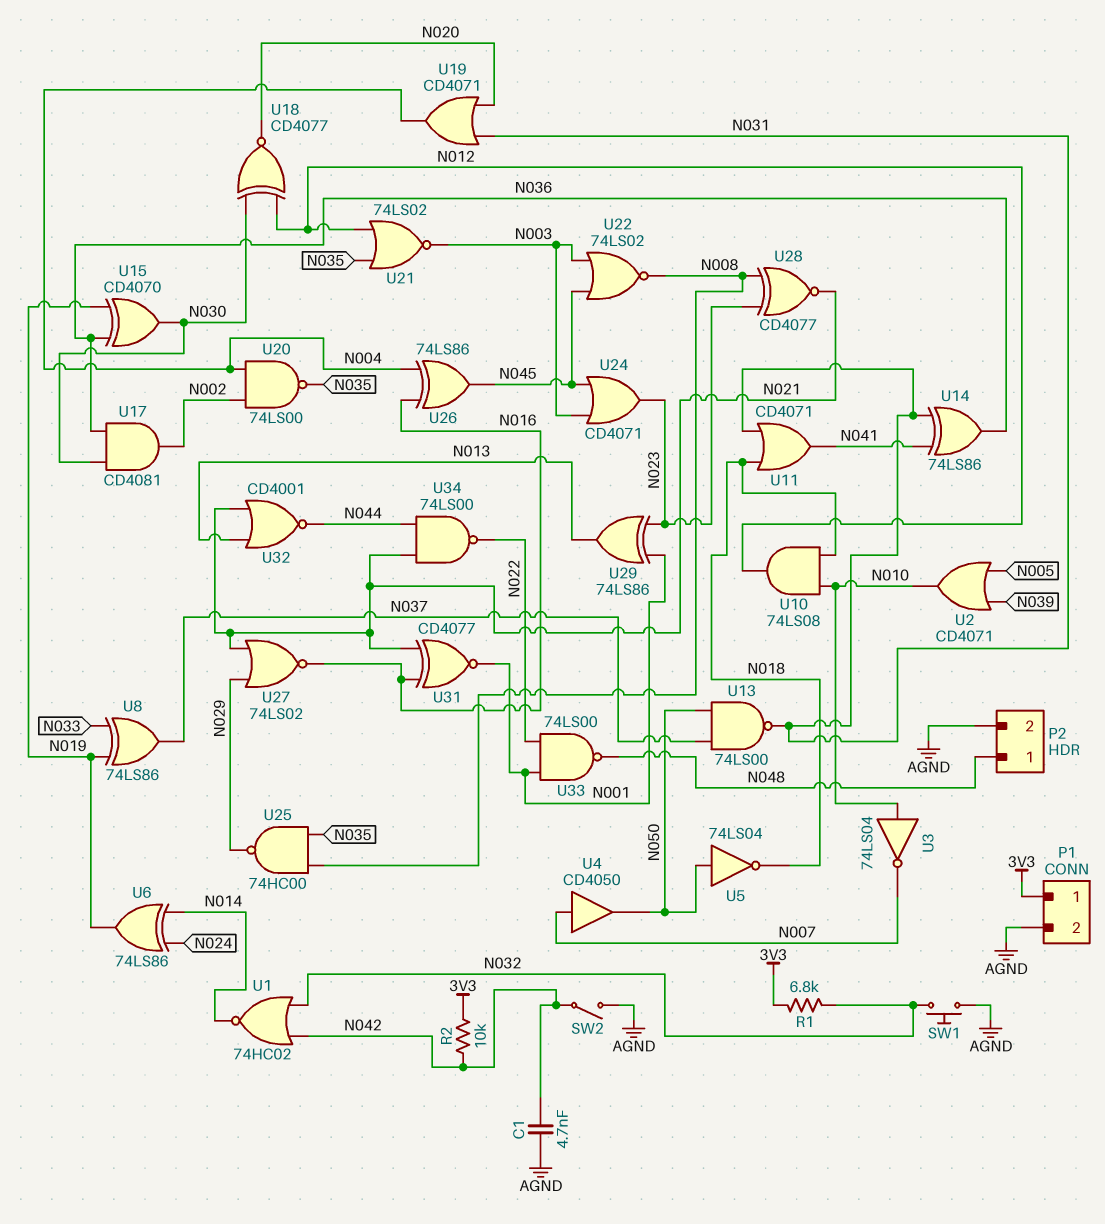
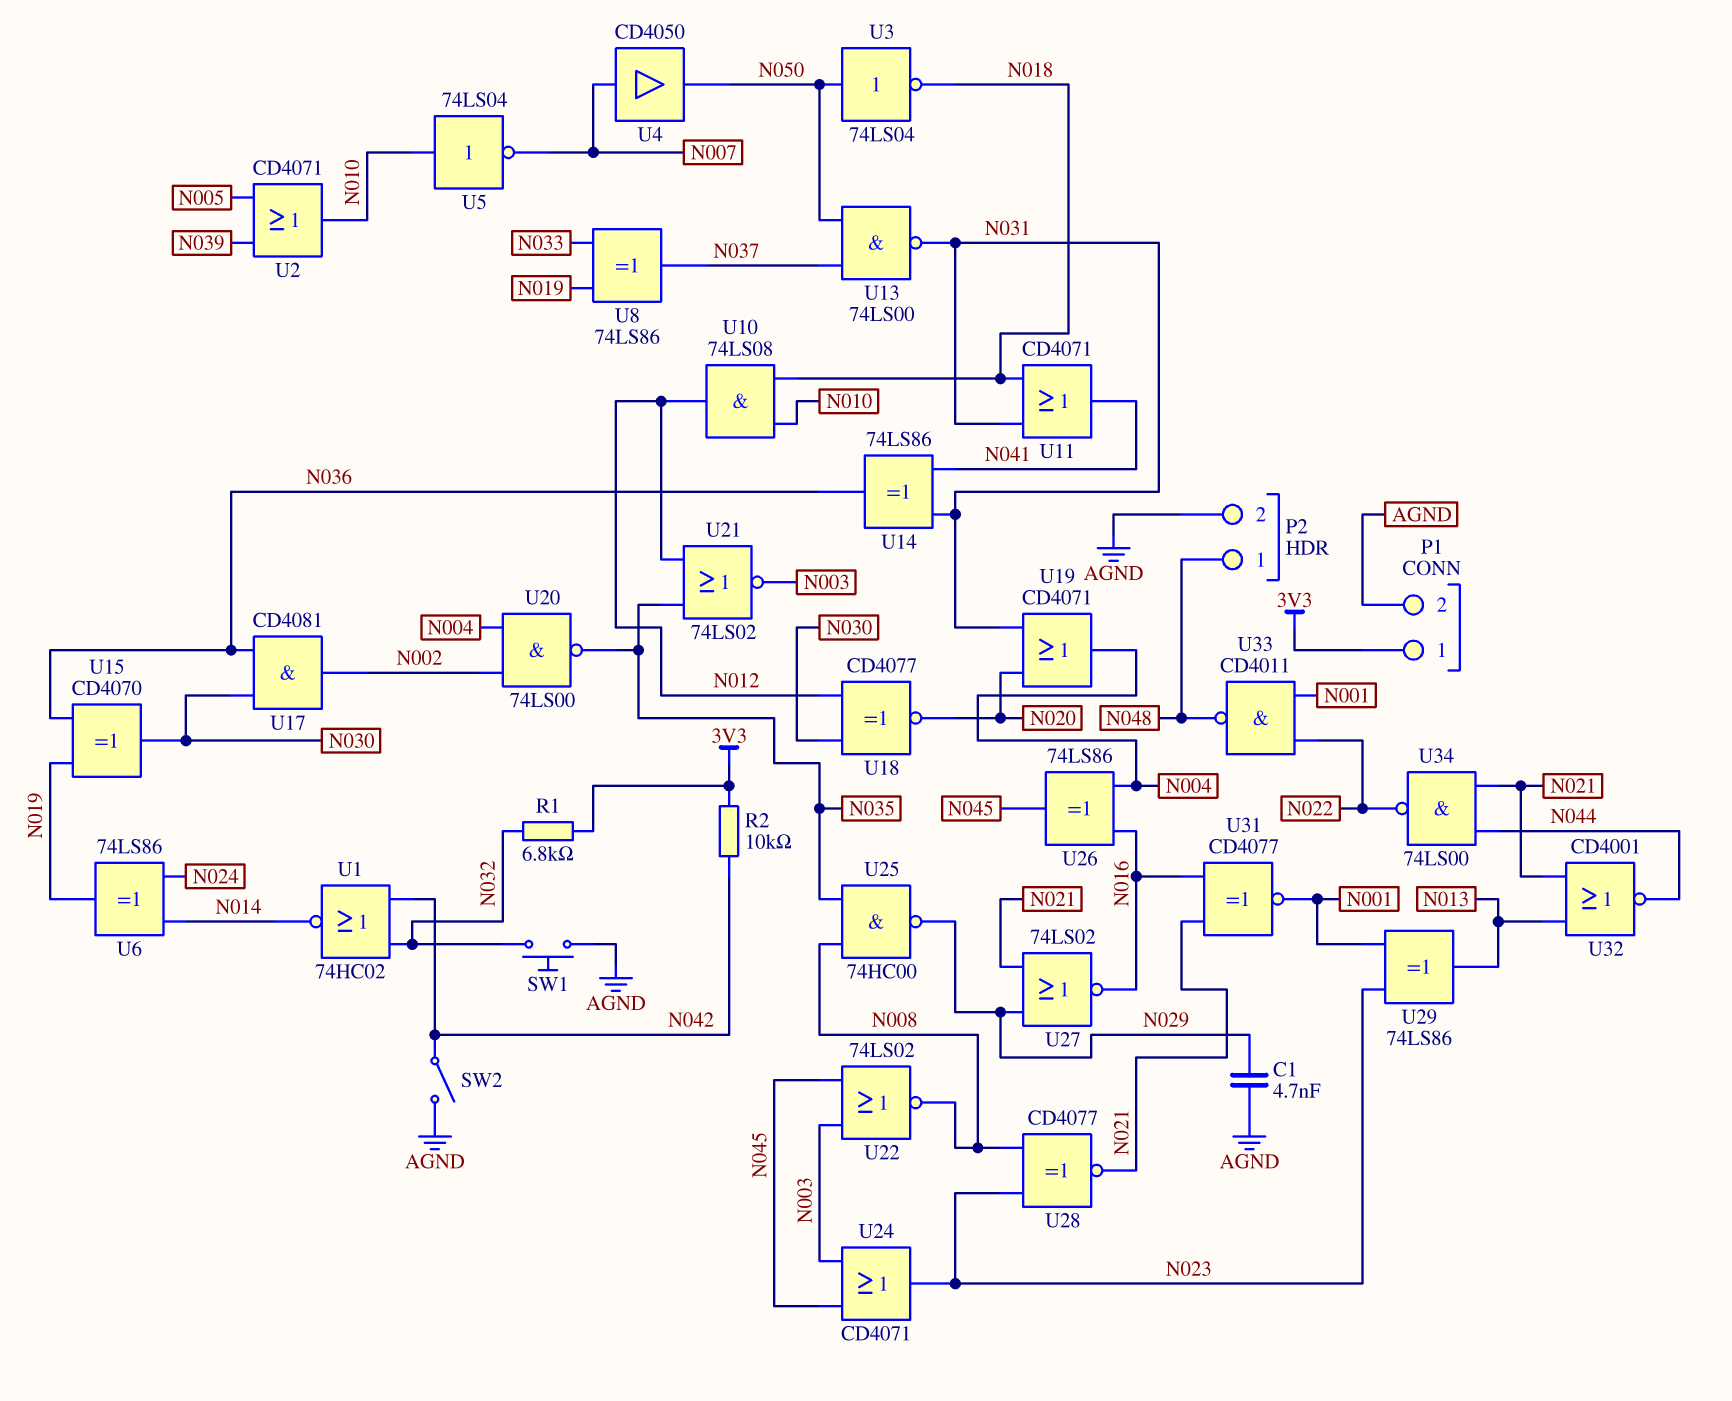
C1: 4.7nF (AGND, N042) -> 4.7nF (AGND, N029)
U3: NOT 74LS04 (in N010, out N007) -> NOT 74LS04 (in N050, out N018)
U5: NOT 74LS04 (in N050, out N018) -> NOT 74LS04 (in N010, out N007)
U33: NAND 74LS00 (in N001, in N022, out N048) -> NAND CD4011 (in N001, in N022, out N048)

